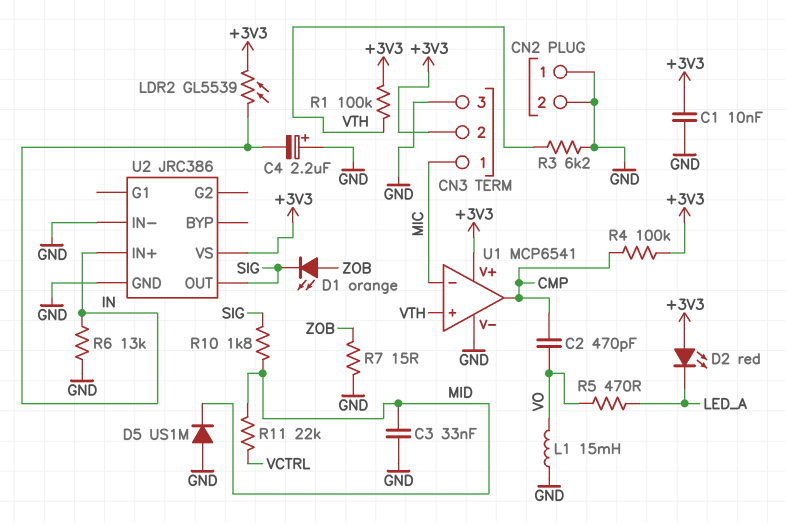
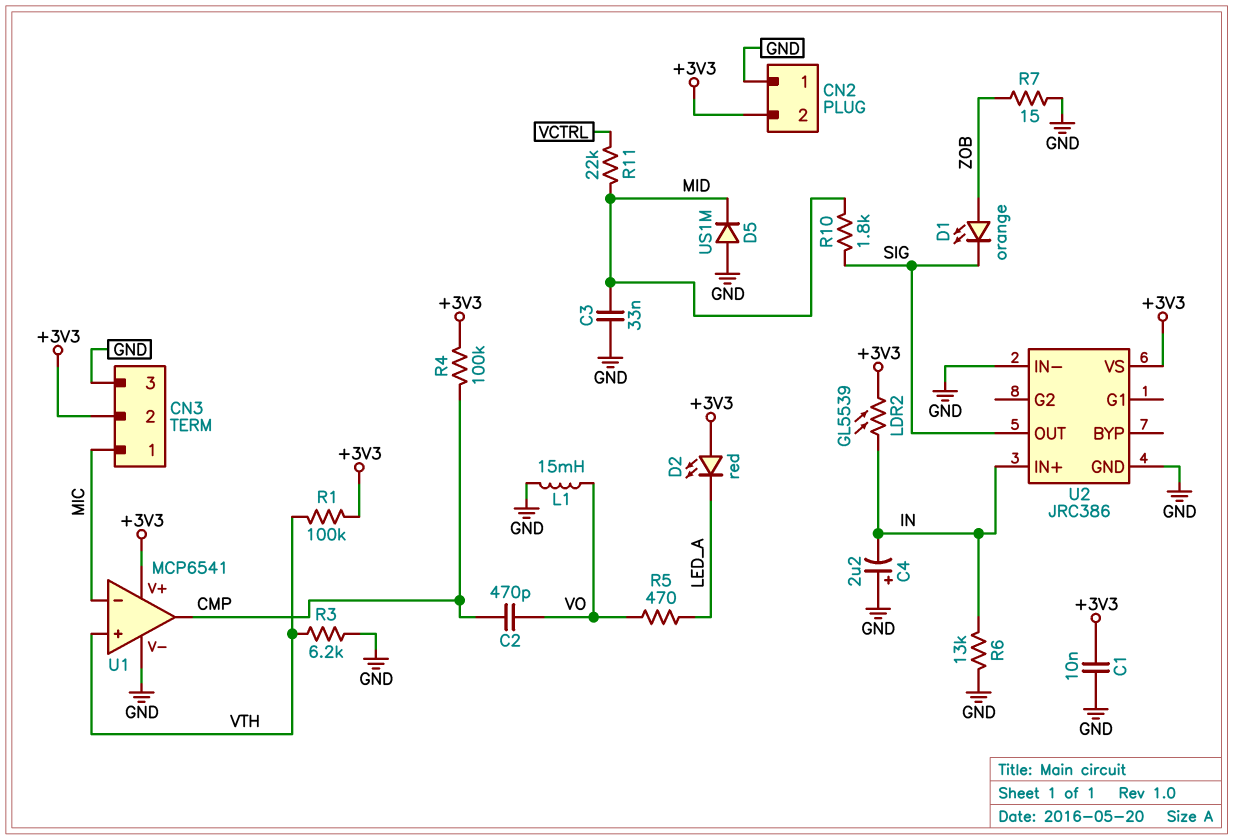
CN2 pin 2: GND -> +3V3

